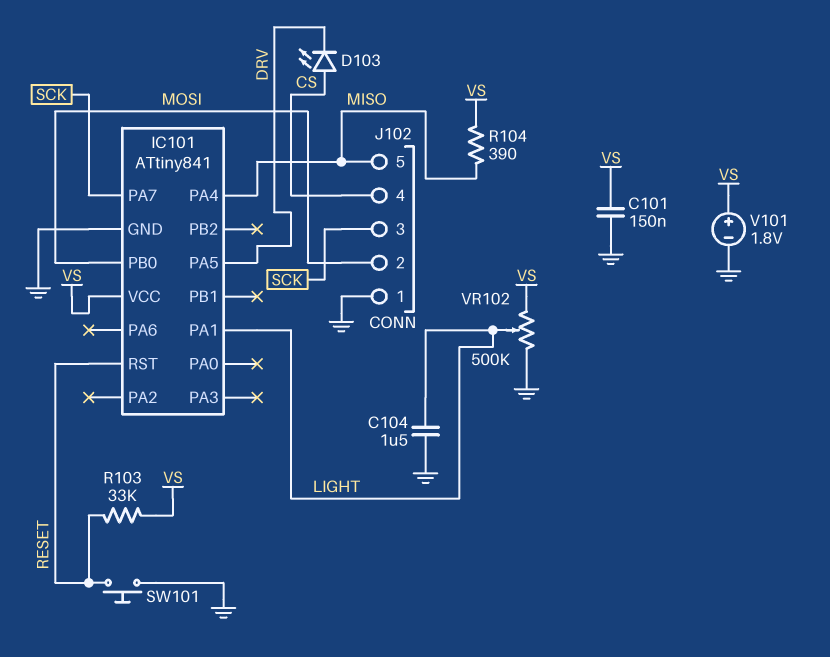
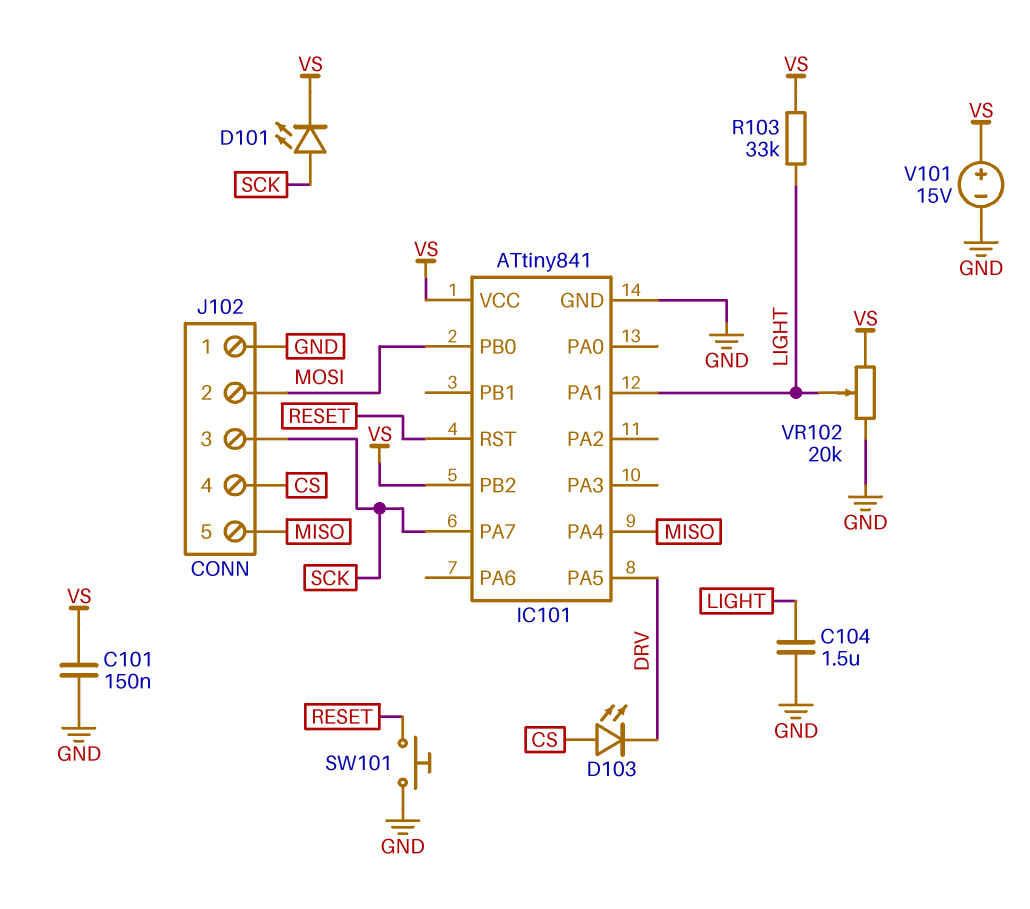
D101: none -> LED (A SCK, K VS)
IC101 pin PB2: none -> VS
R103: 33k (RESET, VS) -> 33k (LIGHT, VS)
R104: 390 (MISO, VS) -> none
V101: 1.8V (plus VS, minus GND) -> 15V (plus VS, minus GND)
VR102: 500k (GND, VS, wiper LIGHT) -> 20k (GND, VS, wiper LIGHT)

